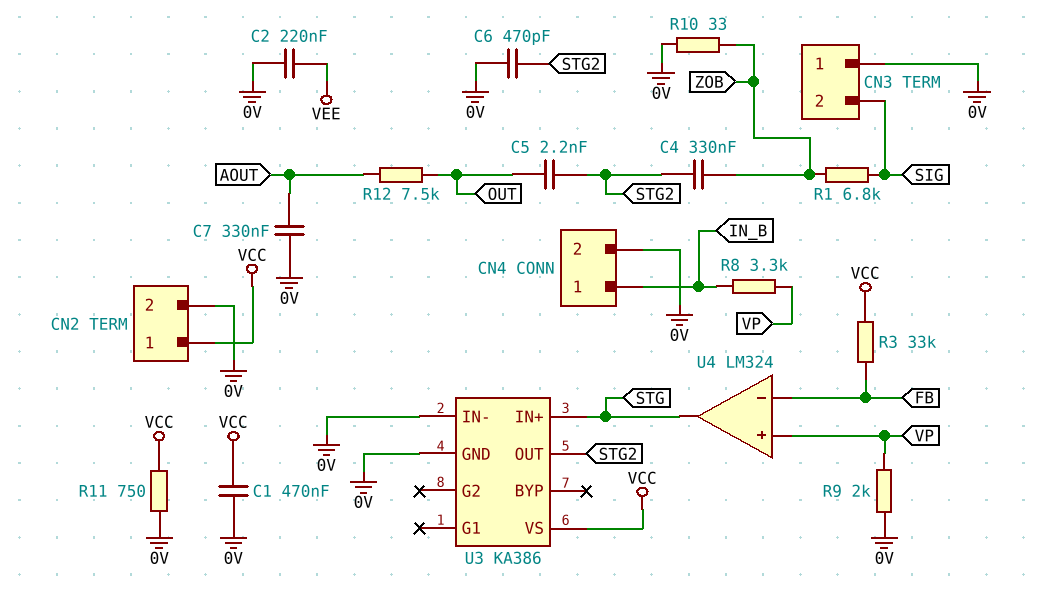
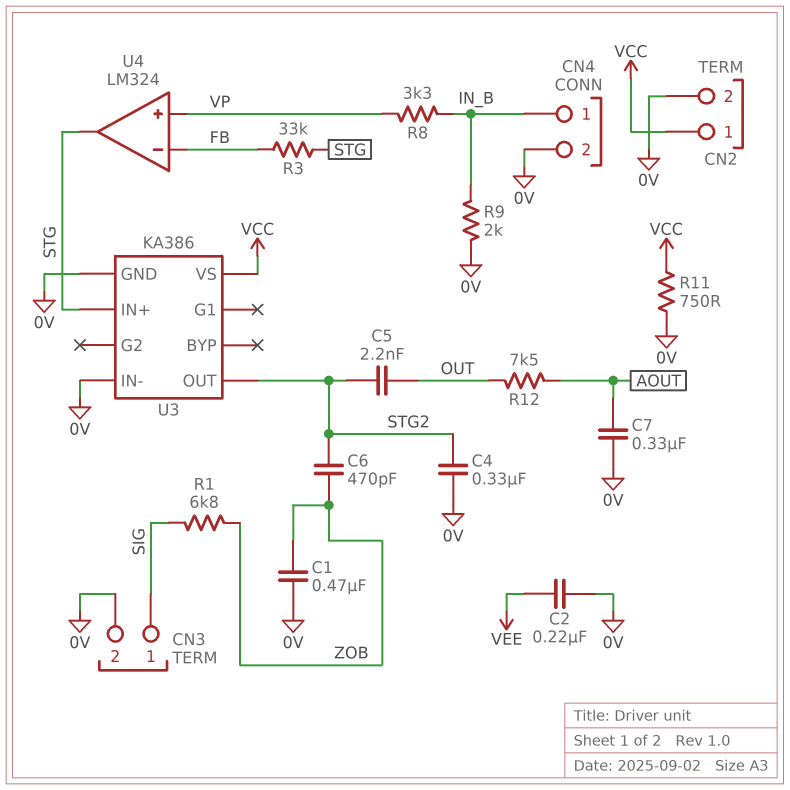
C1: 470nF (0V, VCC) -> 470nF (0V, ZOB)
C4: 330nF (STG2, ZOB) -> 330nF (0V, STG2)
C6: 470pF (0V, STG2) -> 470pF (STG2, ZOB)
CN3 pin 1: 0V -> SIG
CN3 pin 2: SIG -> 0V
R3: 33k (FB, VCC) -> 33k (FB, STG)
R9: 2k (0V, VP) -> 2k (0V, IN_B)
R10: 33 (0V, ZOB) -> none

